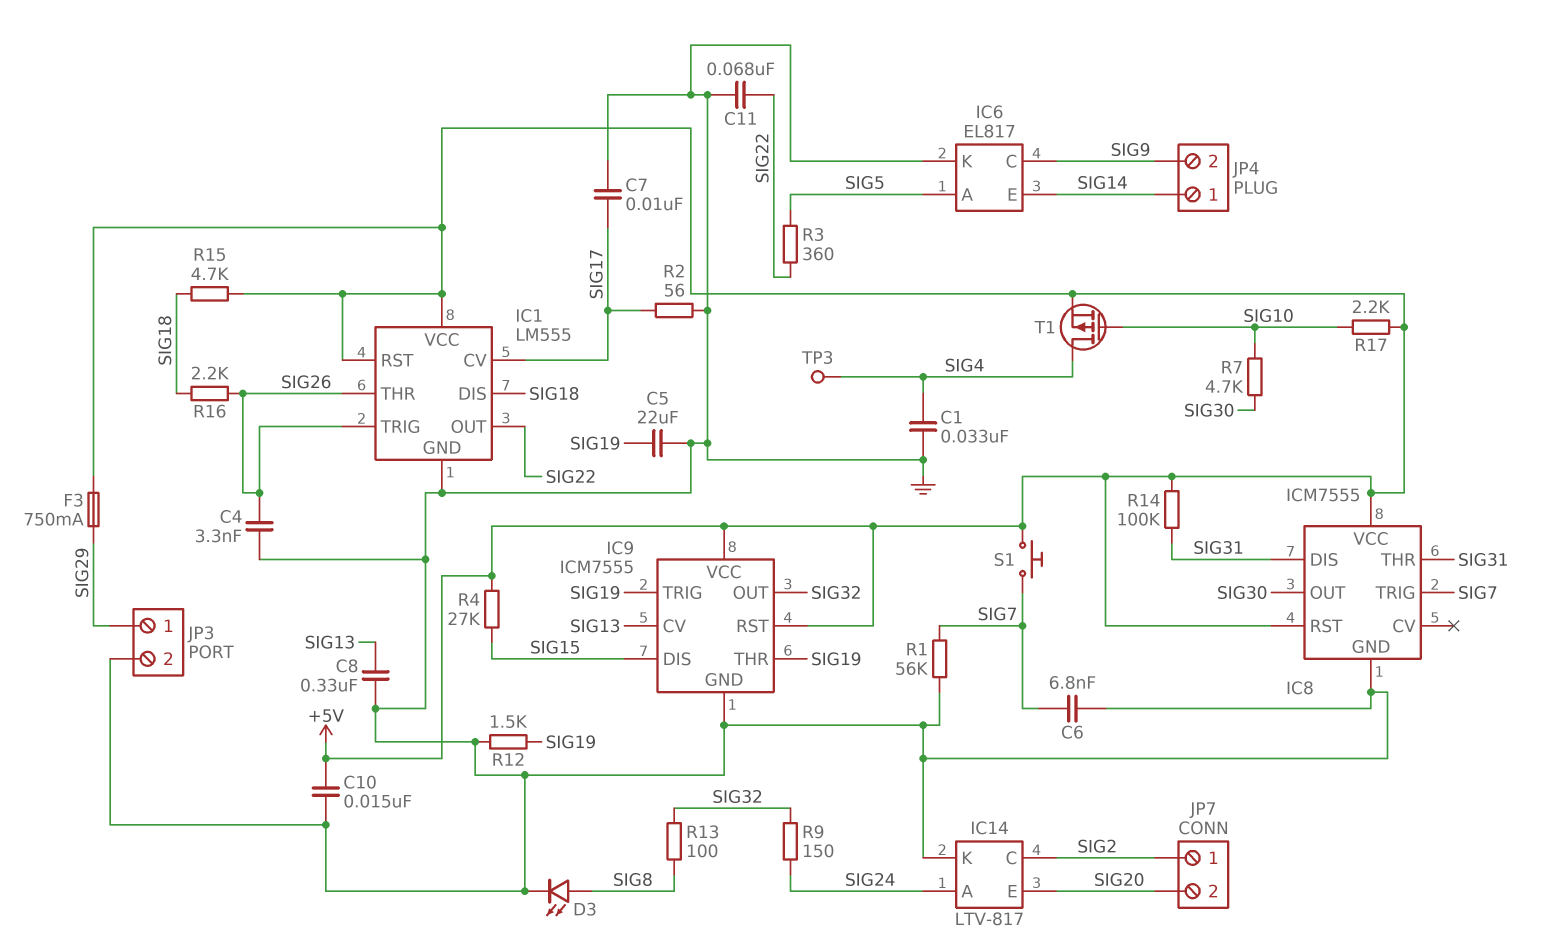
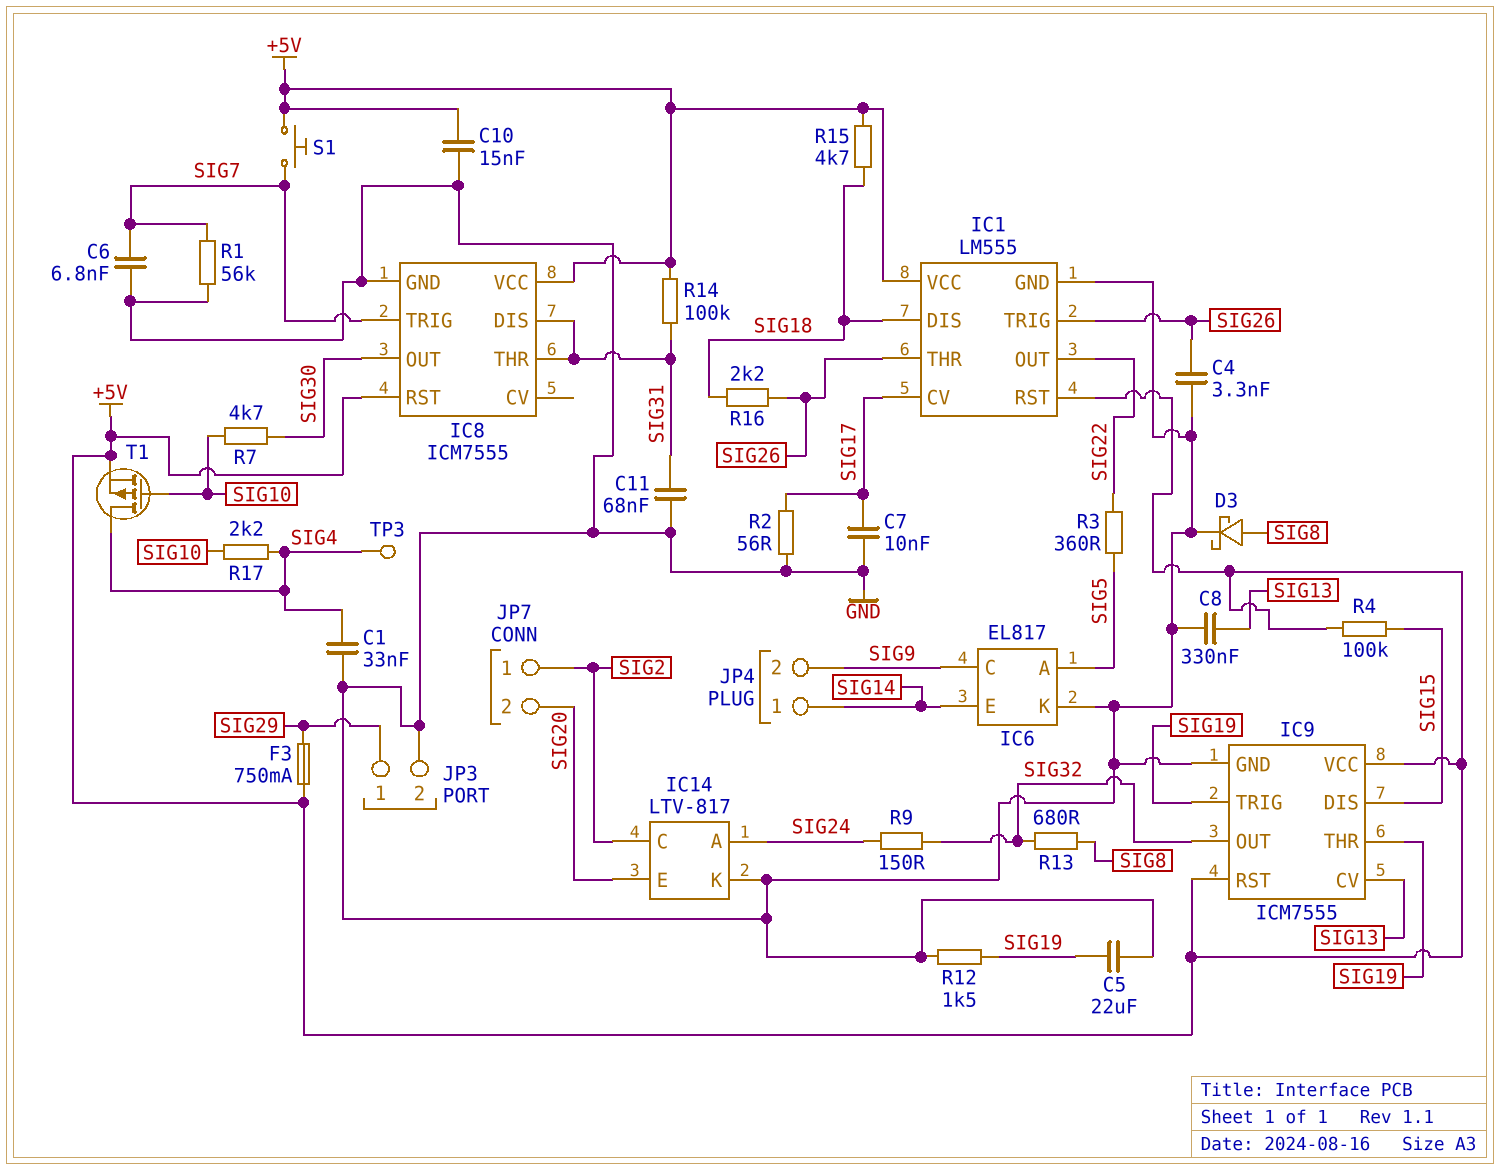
C11: 68nF (GND, SIG22) -> 68nF (GND, SIG31)
D3: LED (A SIG8, K GND) -> schottky (A SIG8, K GND)
R4: 27k (+5V, SIG15) -> 100k (+5V, SIG15)
R13: 100 (SIG8, SIG32) -> 680 (SIG8, SIG32)
R17: 2.2k (+5V, SIG10) -> 2.2k (SIG4, SIG10)

